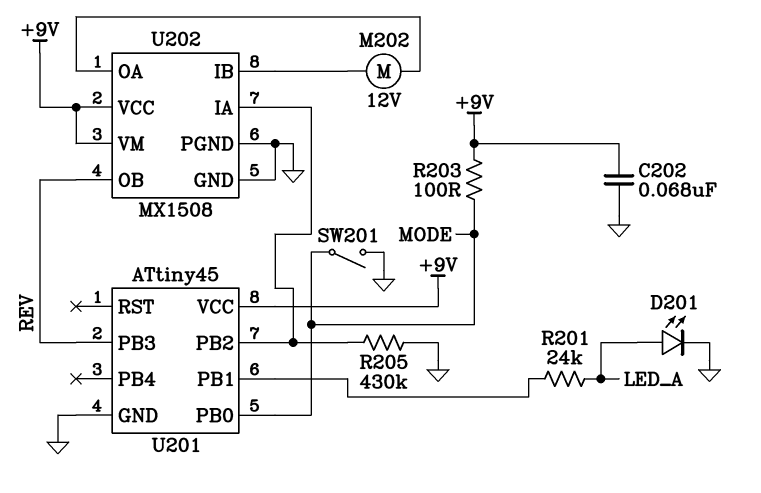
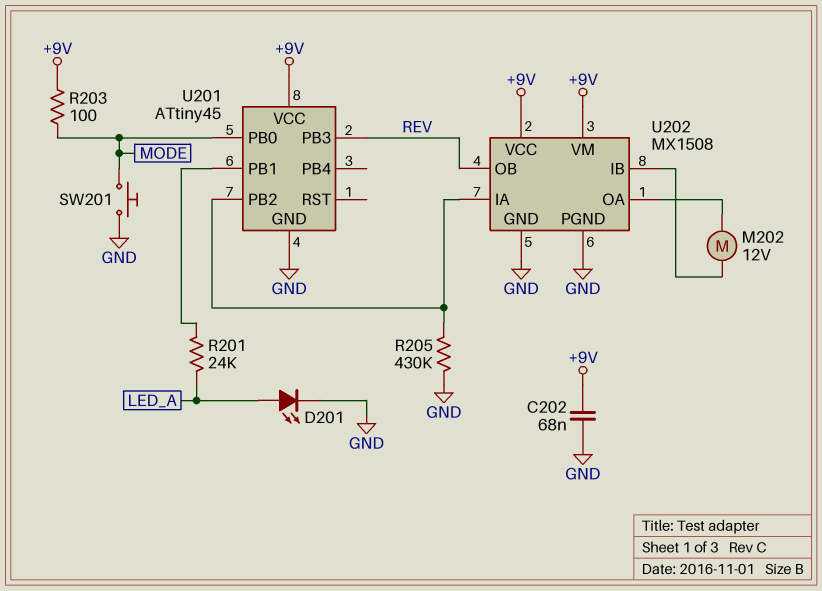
SW201: switch (GND, MODE) -> button (GND, MODE)

